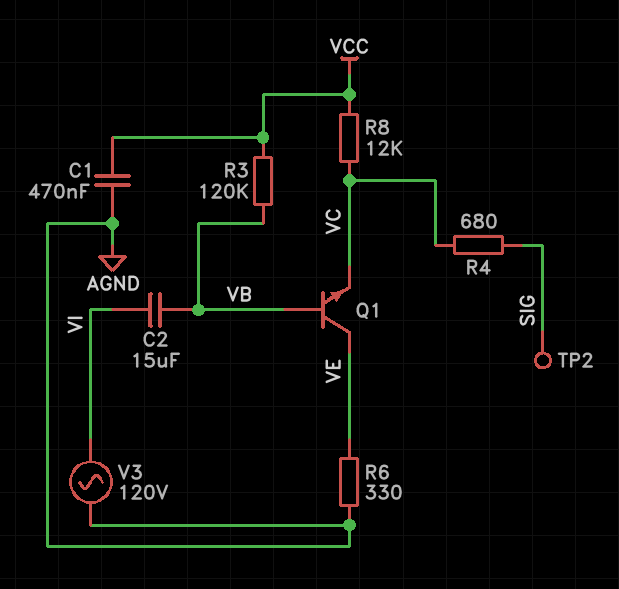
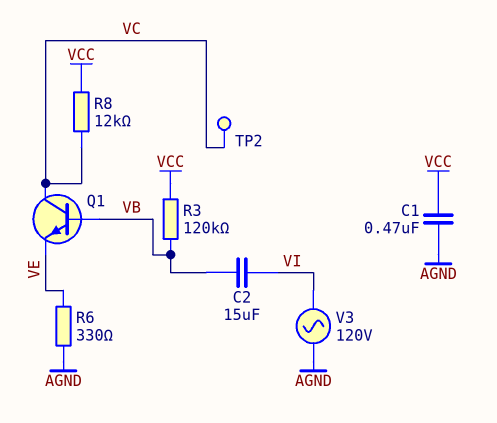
Q1: NPN (B VB, C VE, E VC) -> NPN (B VB, C VC, E VE)
R4: 680 (SIG, VC) -> none
TP2: test point (SIG) -> test point (VC)

